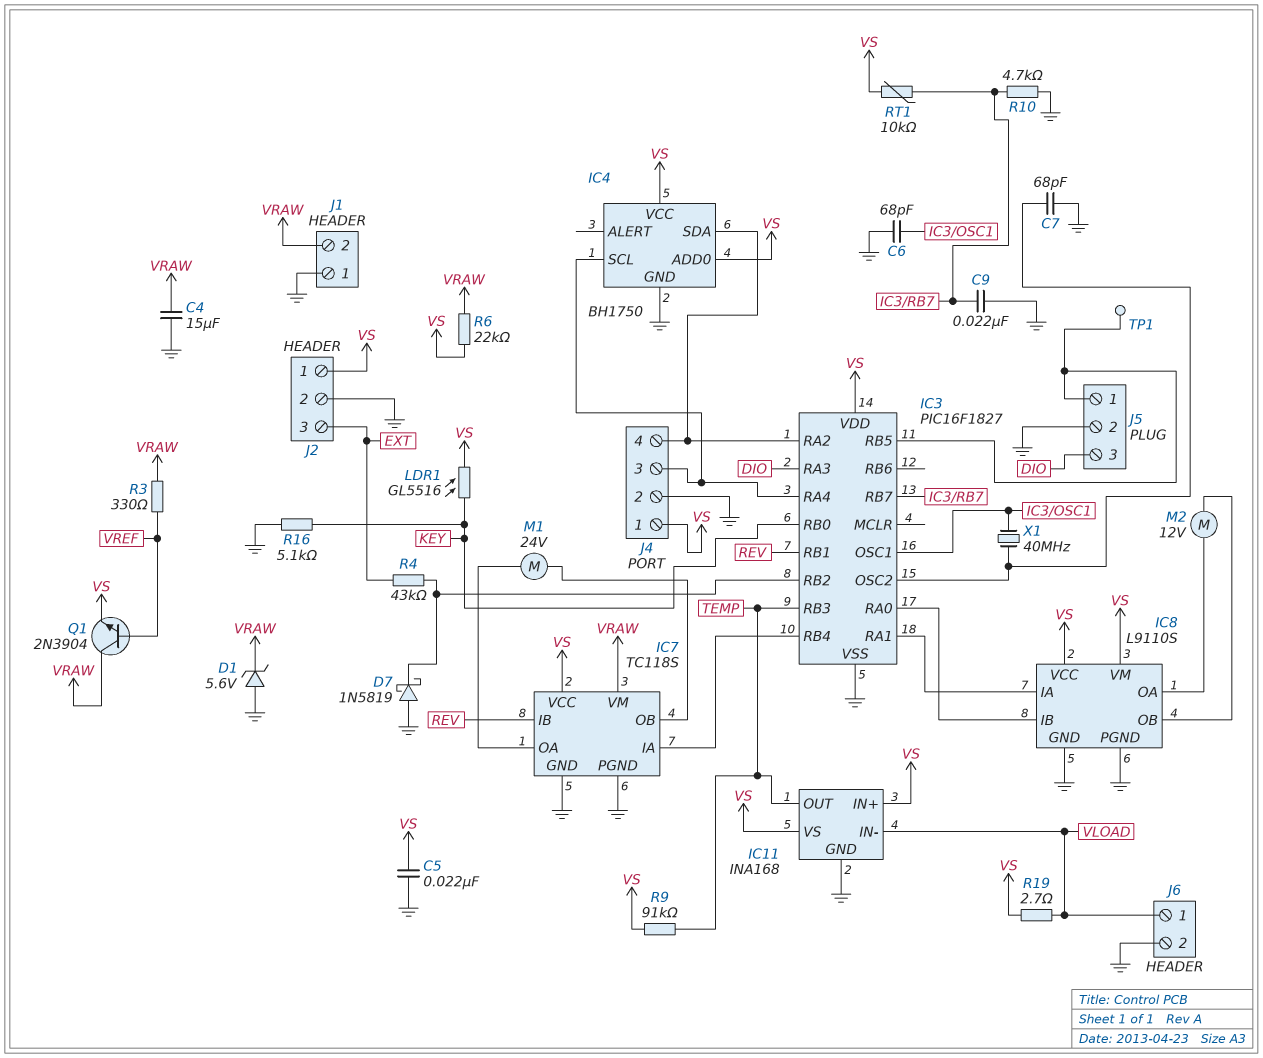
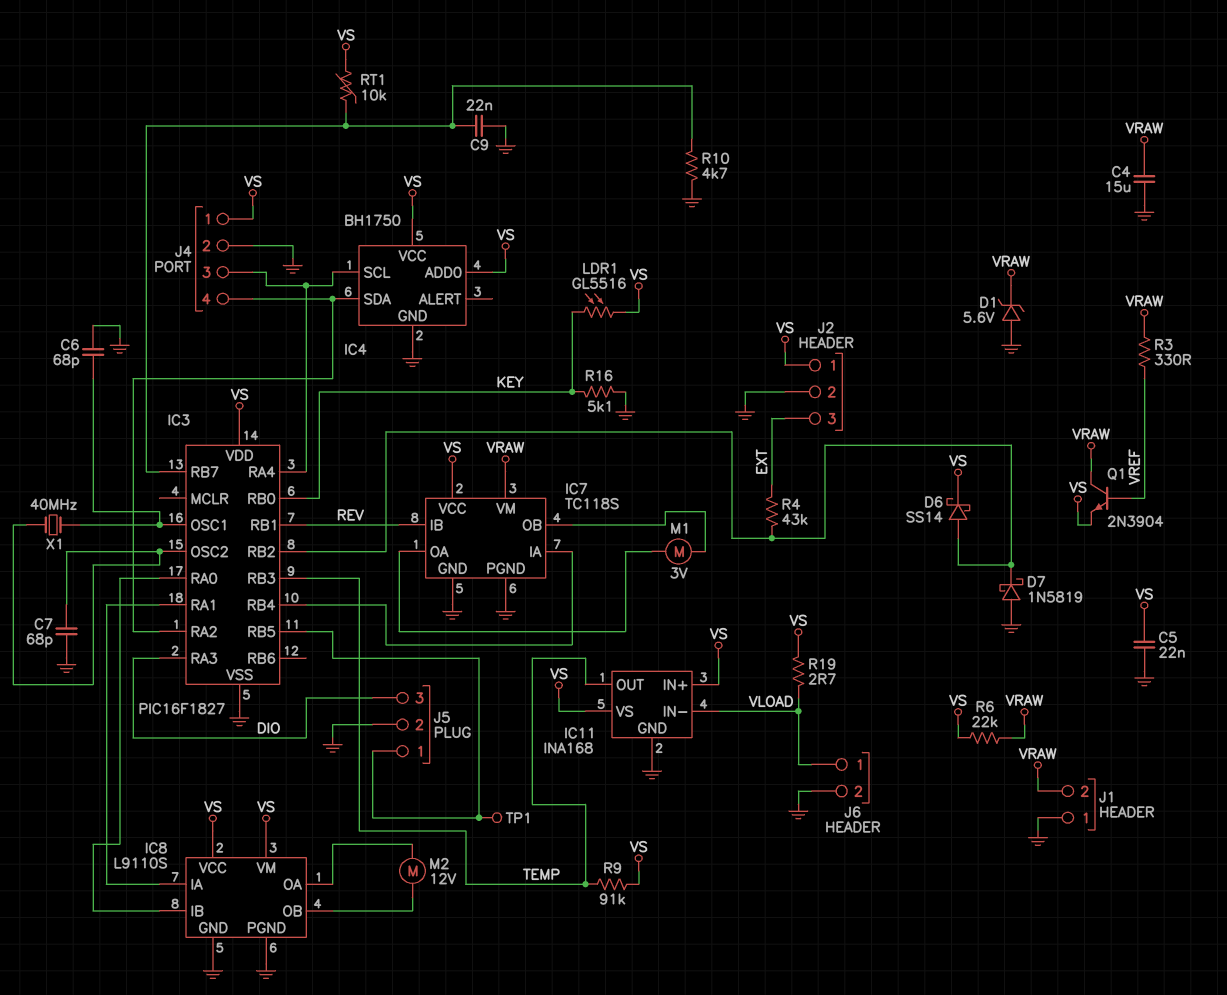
D6: none -> schottky SS14 (A IC3/RB2, K VS)
M1: motor 24V (IC7/OA, IC7/OB) -> motor 3V (IC7/OA, IC7/OB)

